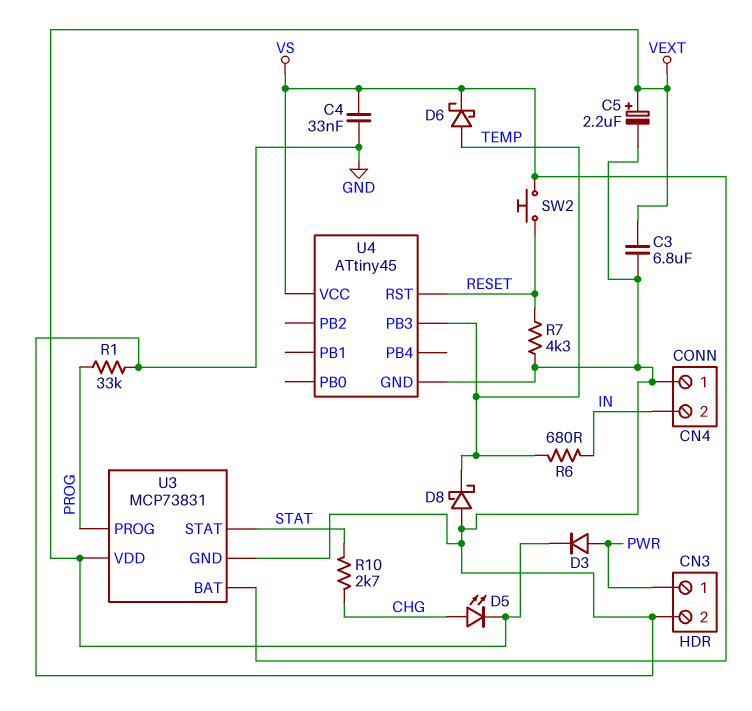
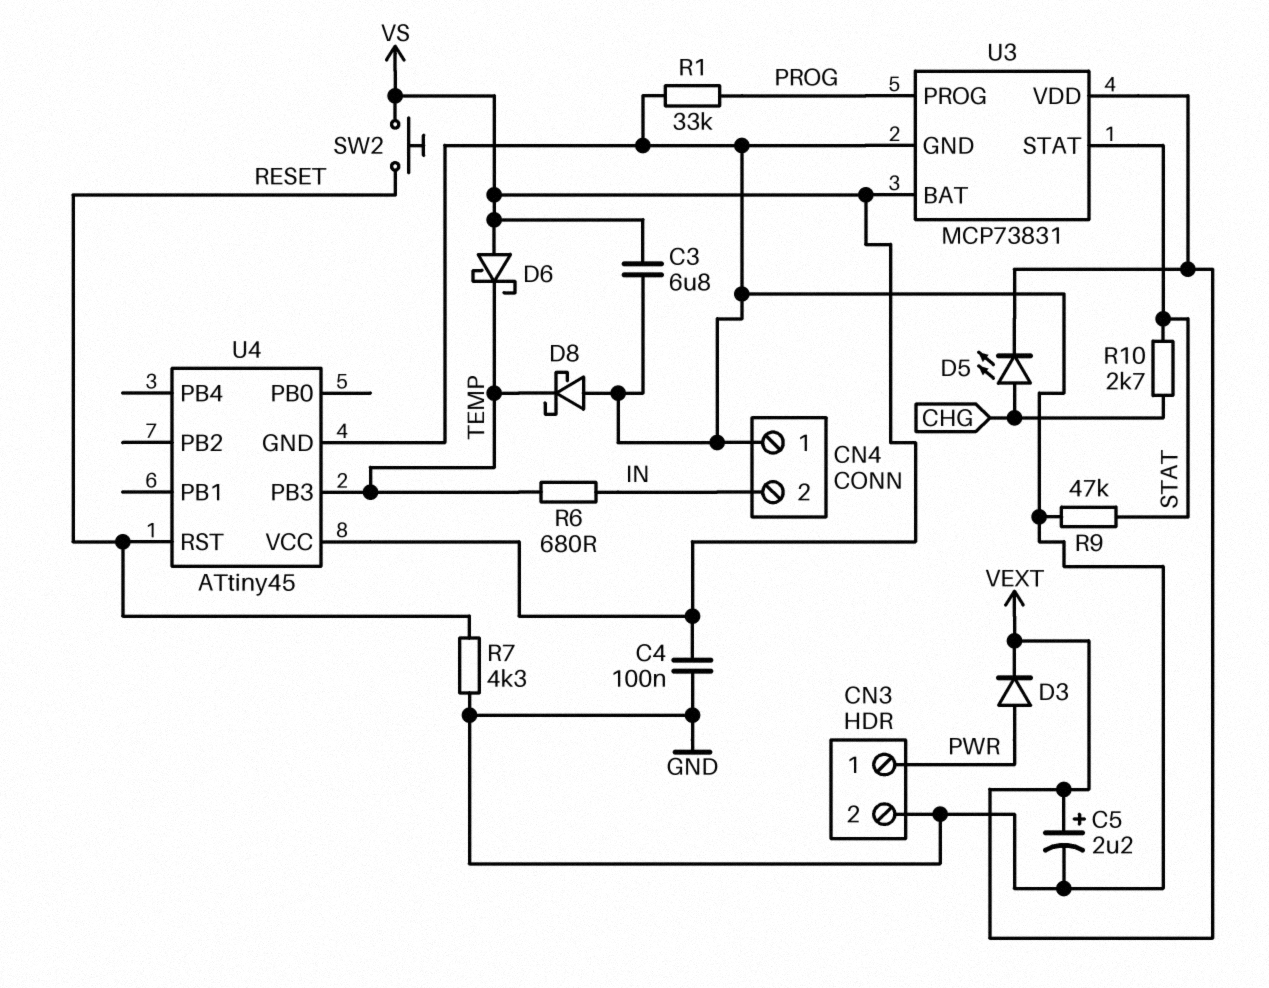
C3: 6.8uF (GND, VEXT) -> 6.8uF (GND, VS)
C4: 33nF (GND, VS) -> 100nF (GND, VS)
D6: schottky (A TEMP, K VS) -> schottky (A VS, K TEMP)
R9: none -> 47k (GND, STAT)

